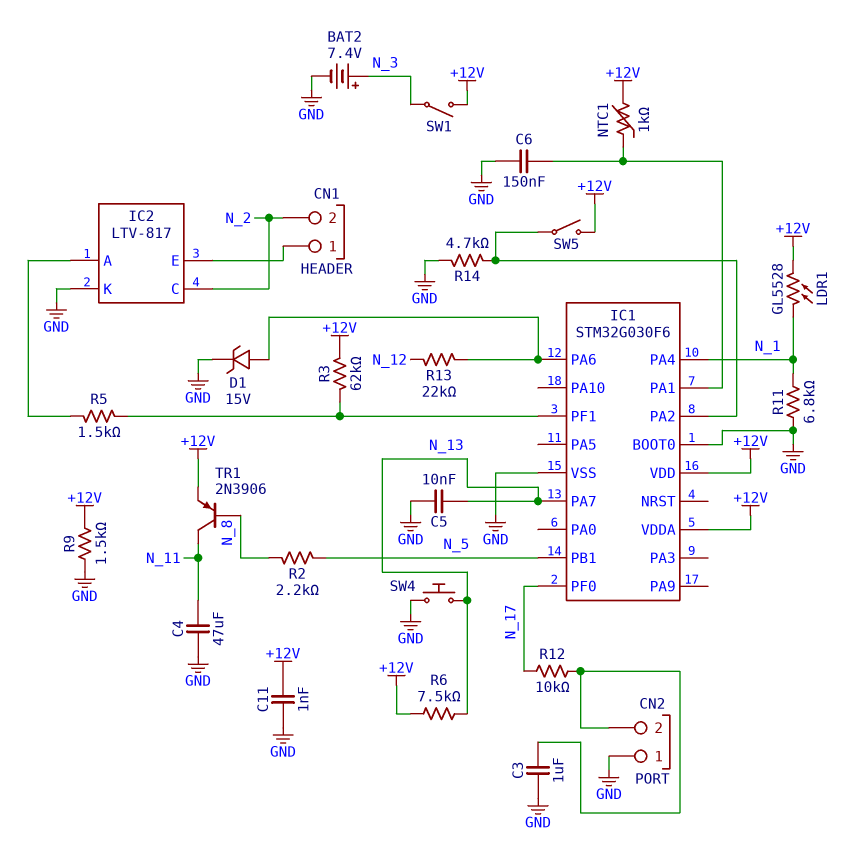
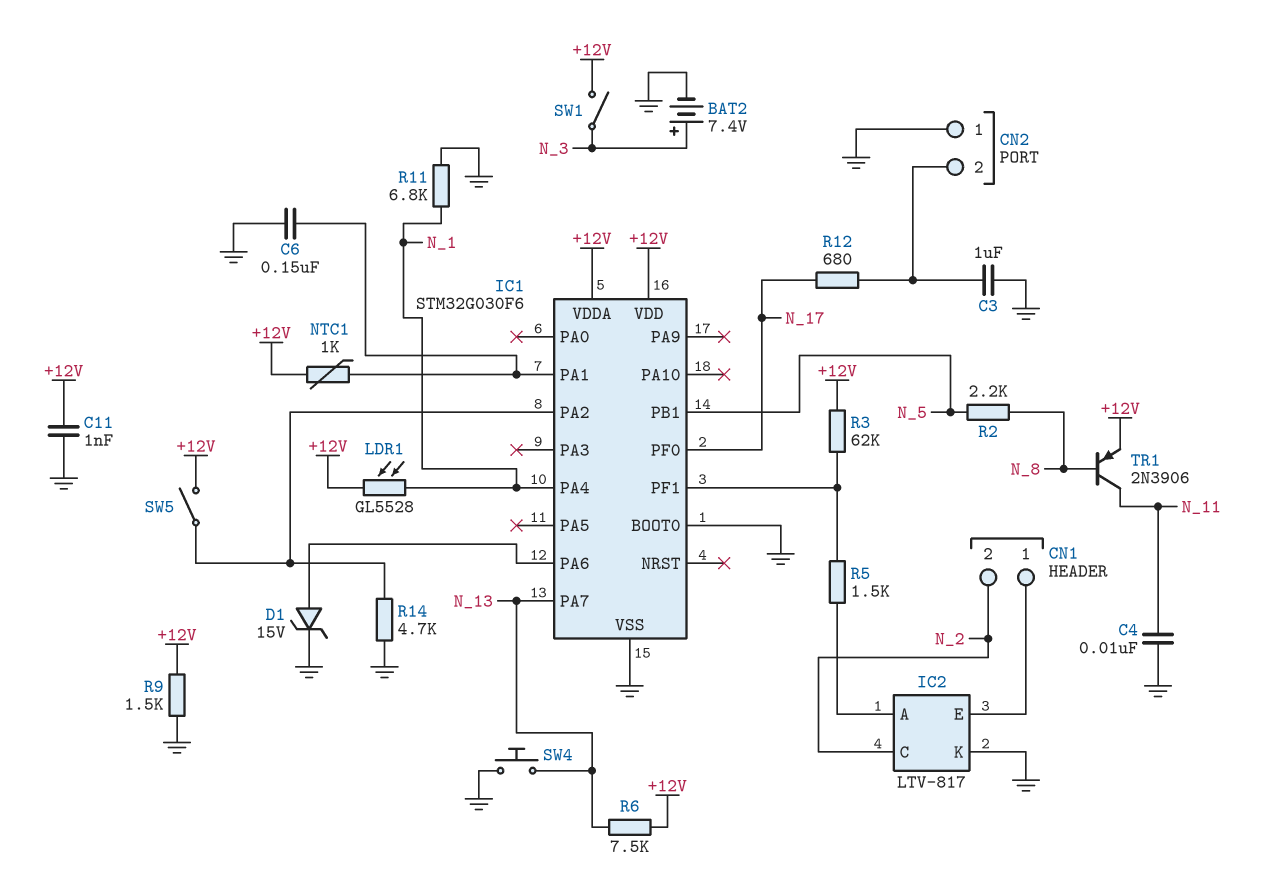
C4: 47uF (GND, N_11) -> 10nF (GND, N_11)
C5: 10nF (GND, N_13) -> none
R12: 10k (CN2/2, N_17) -> 680 (CN2/2, N_17)
R13: 22k (IC1/PA6, N_12) -> none

